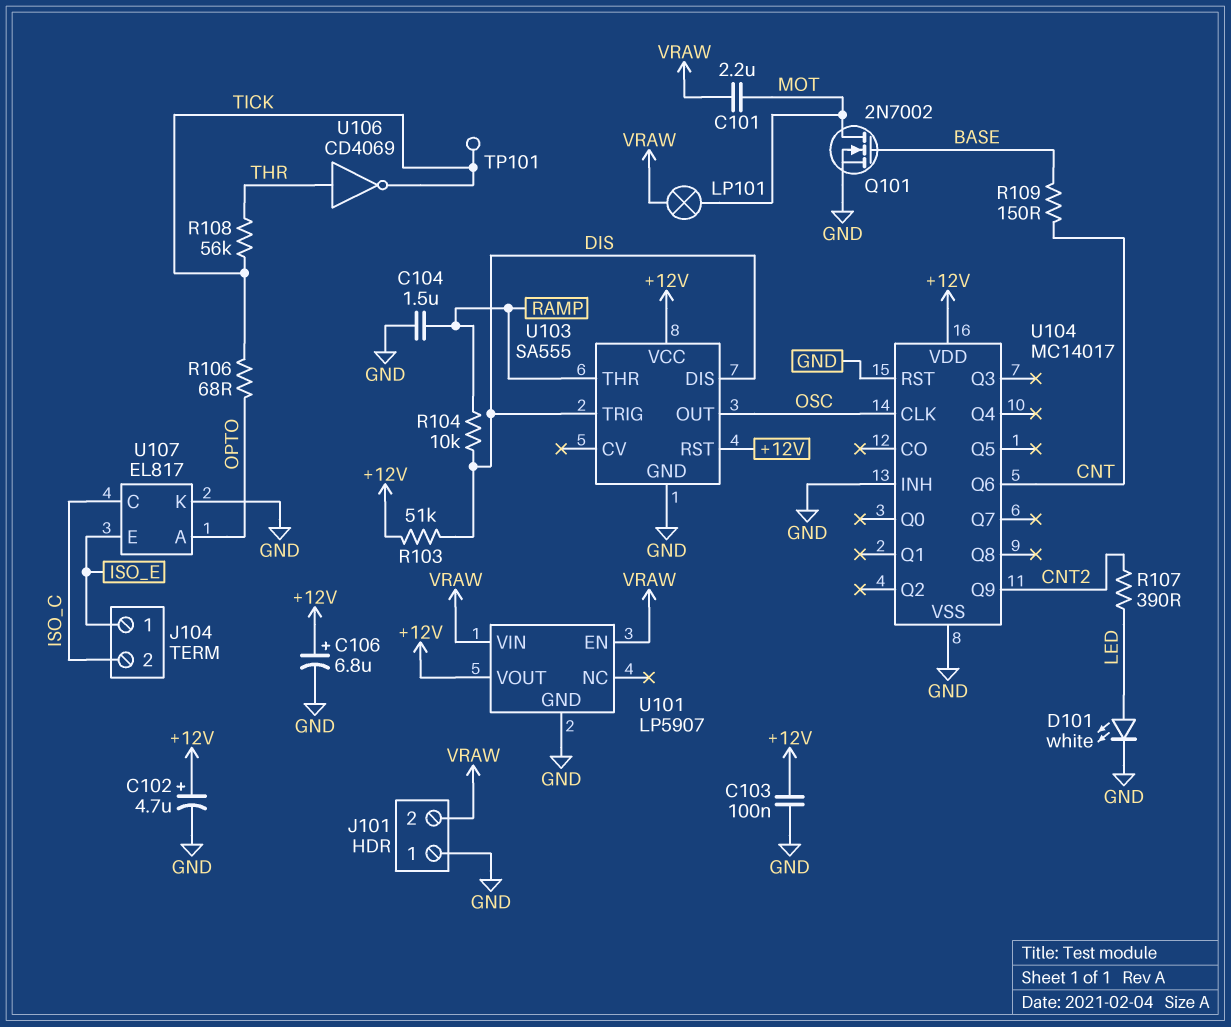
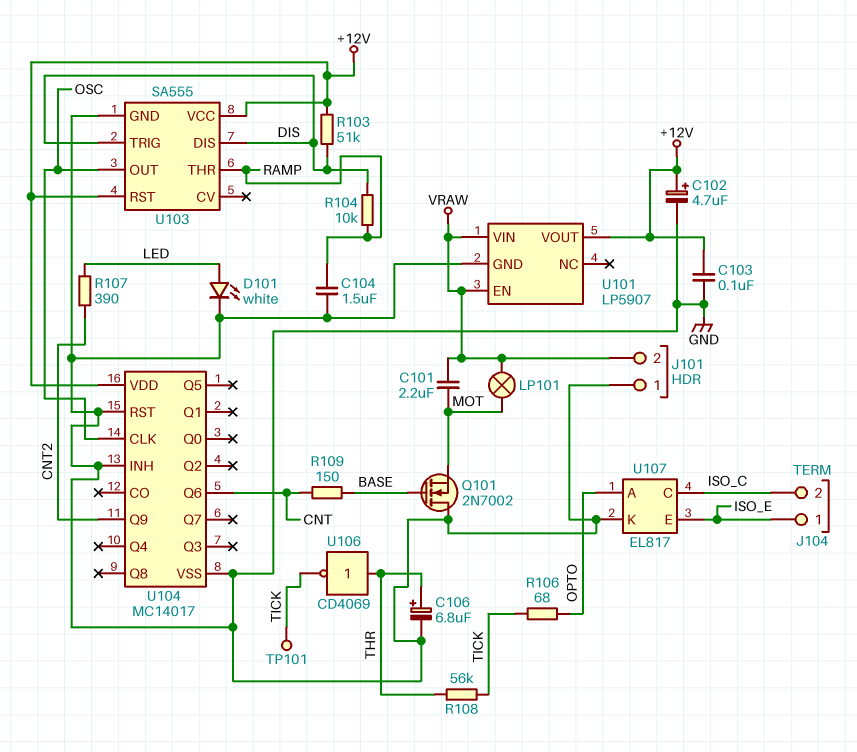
C106: 6.8uF (plus +12V, minus GND) -> 6.8uF (plus THR, minus GND)
Q101: NMOS 2N7002 (G BASE, D MOT, S GND) -> NMOS 2N7002 (G BASE, D GND, S MOT)

